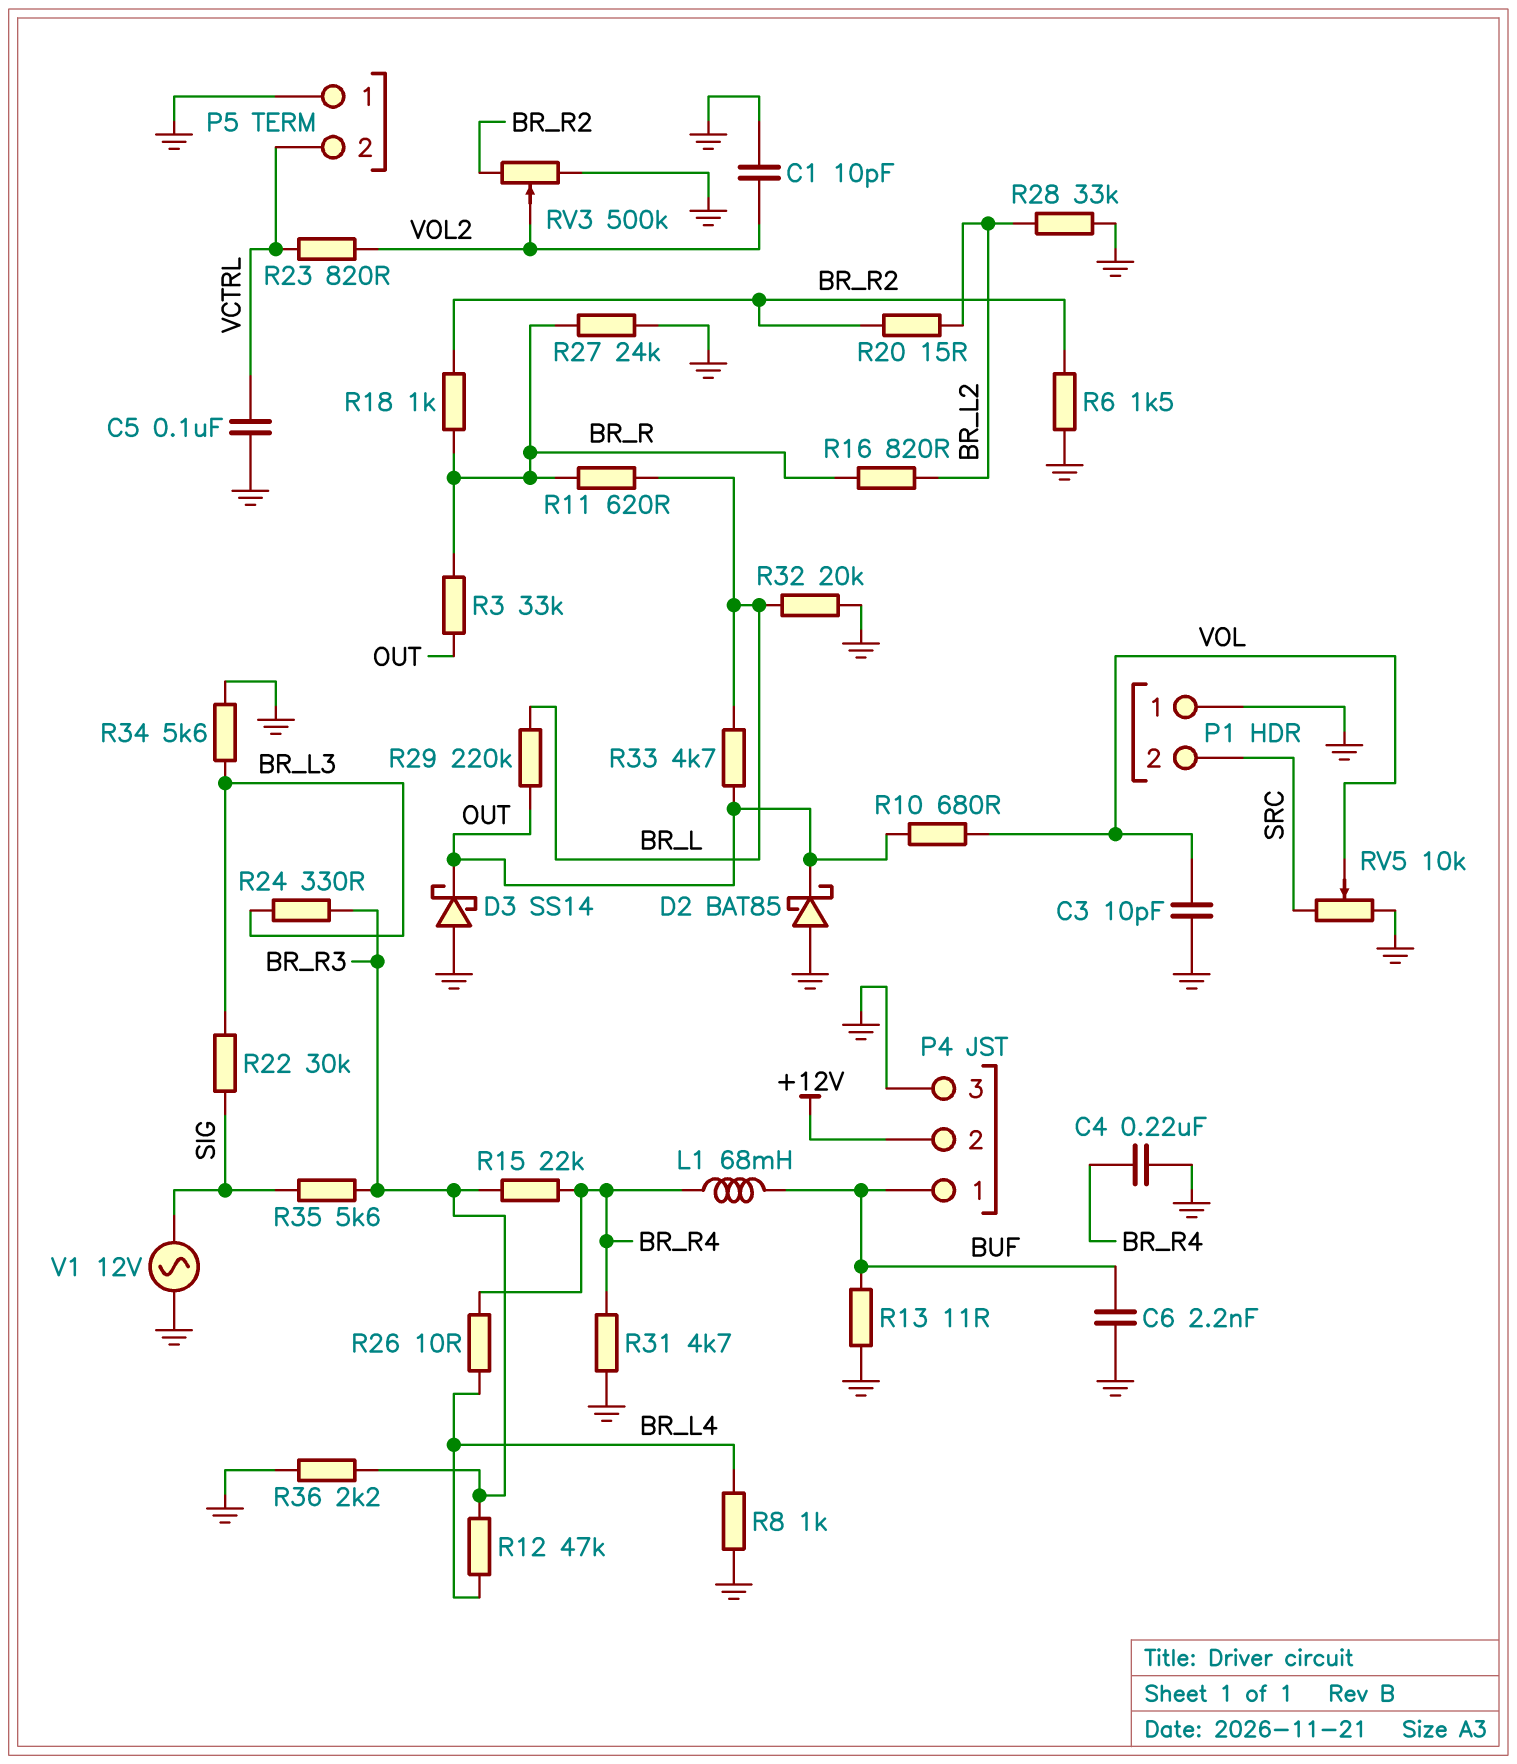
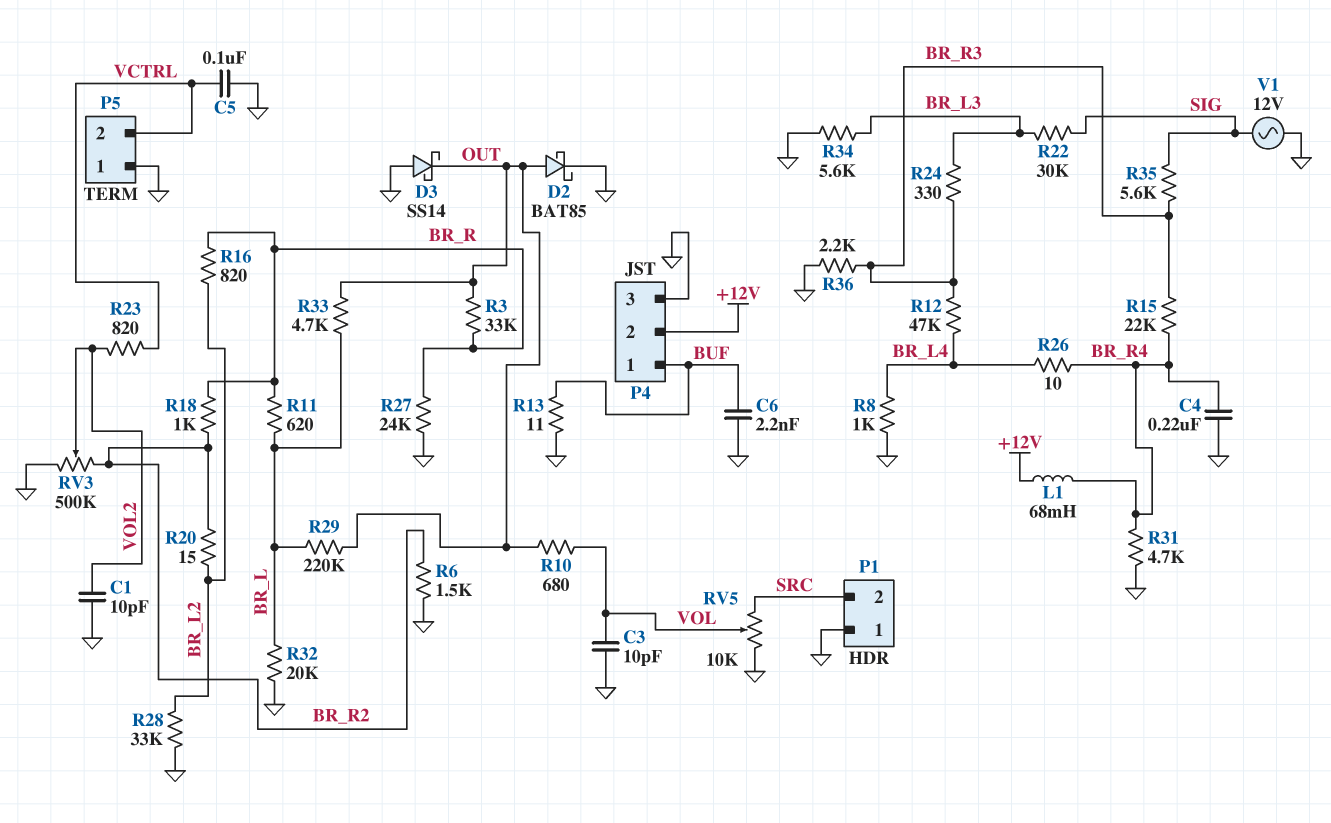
D2: schottky BAT85 (A GND, K OUT) -> schottky BAT85 (A OUT, K GND)
L1: 68mH (BR_R4, BUF) -> 68mH (+12V, BR_R4)

